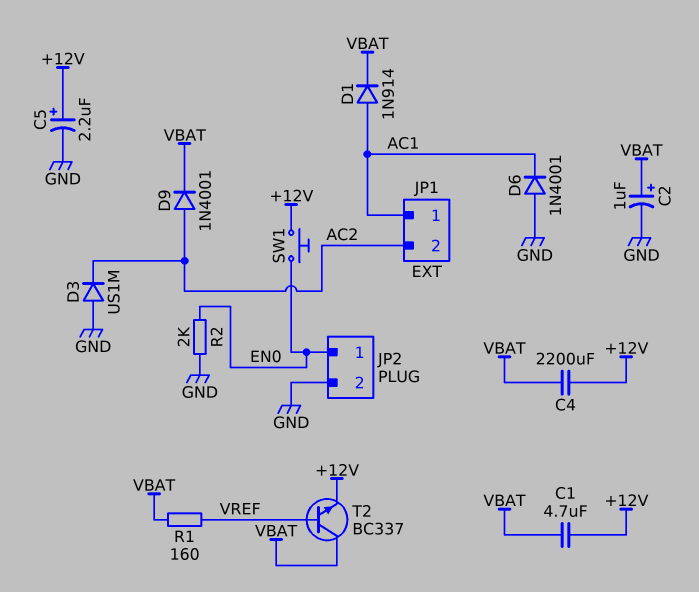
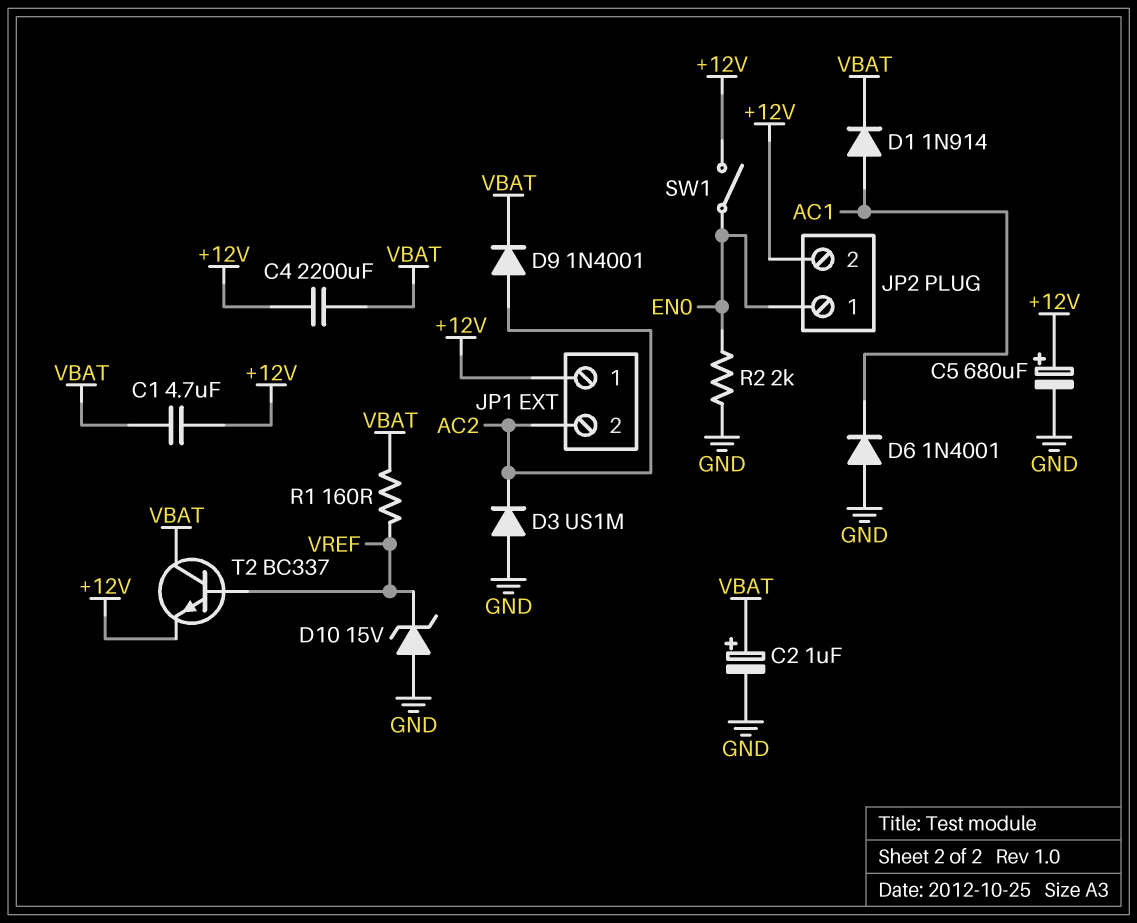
C5: 2.2uF (plus +12V, minus GND) -> 680uF (plus +12V, minus GND)
D10: none -> zener 15V (A GND, K VREF)
JP1 pin 1: AC1 -> +12V
JP2 pin 2: GND -> +12V
SW1: button (+12V, EN0) -> switch (+12V, EN0)

